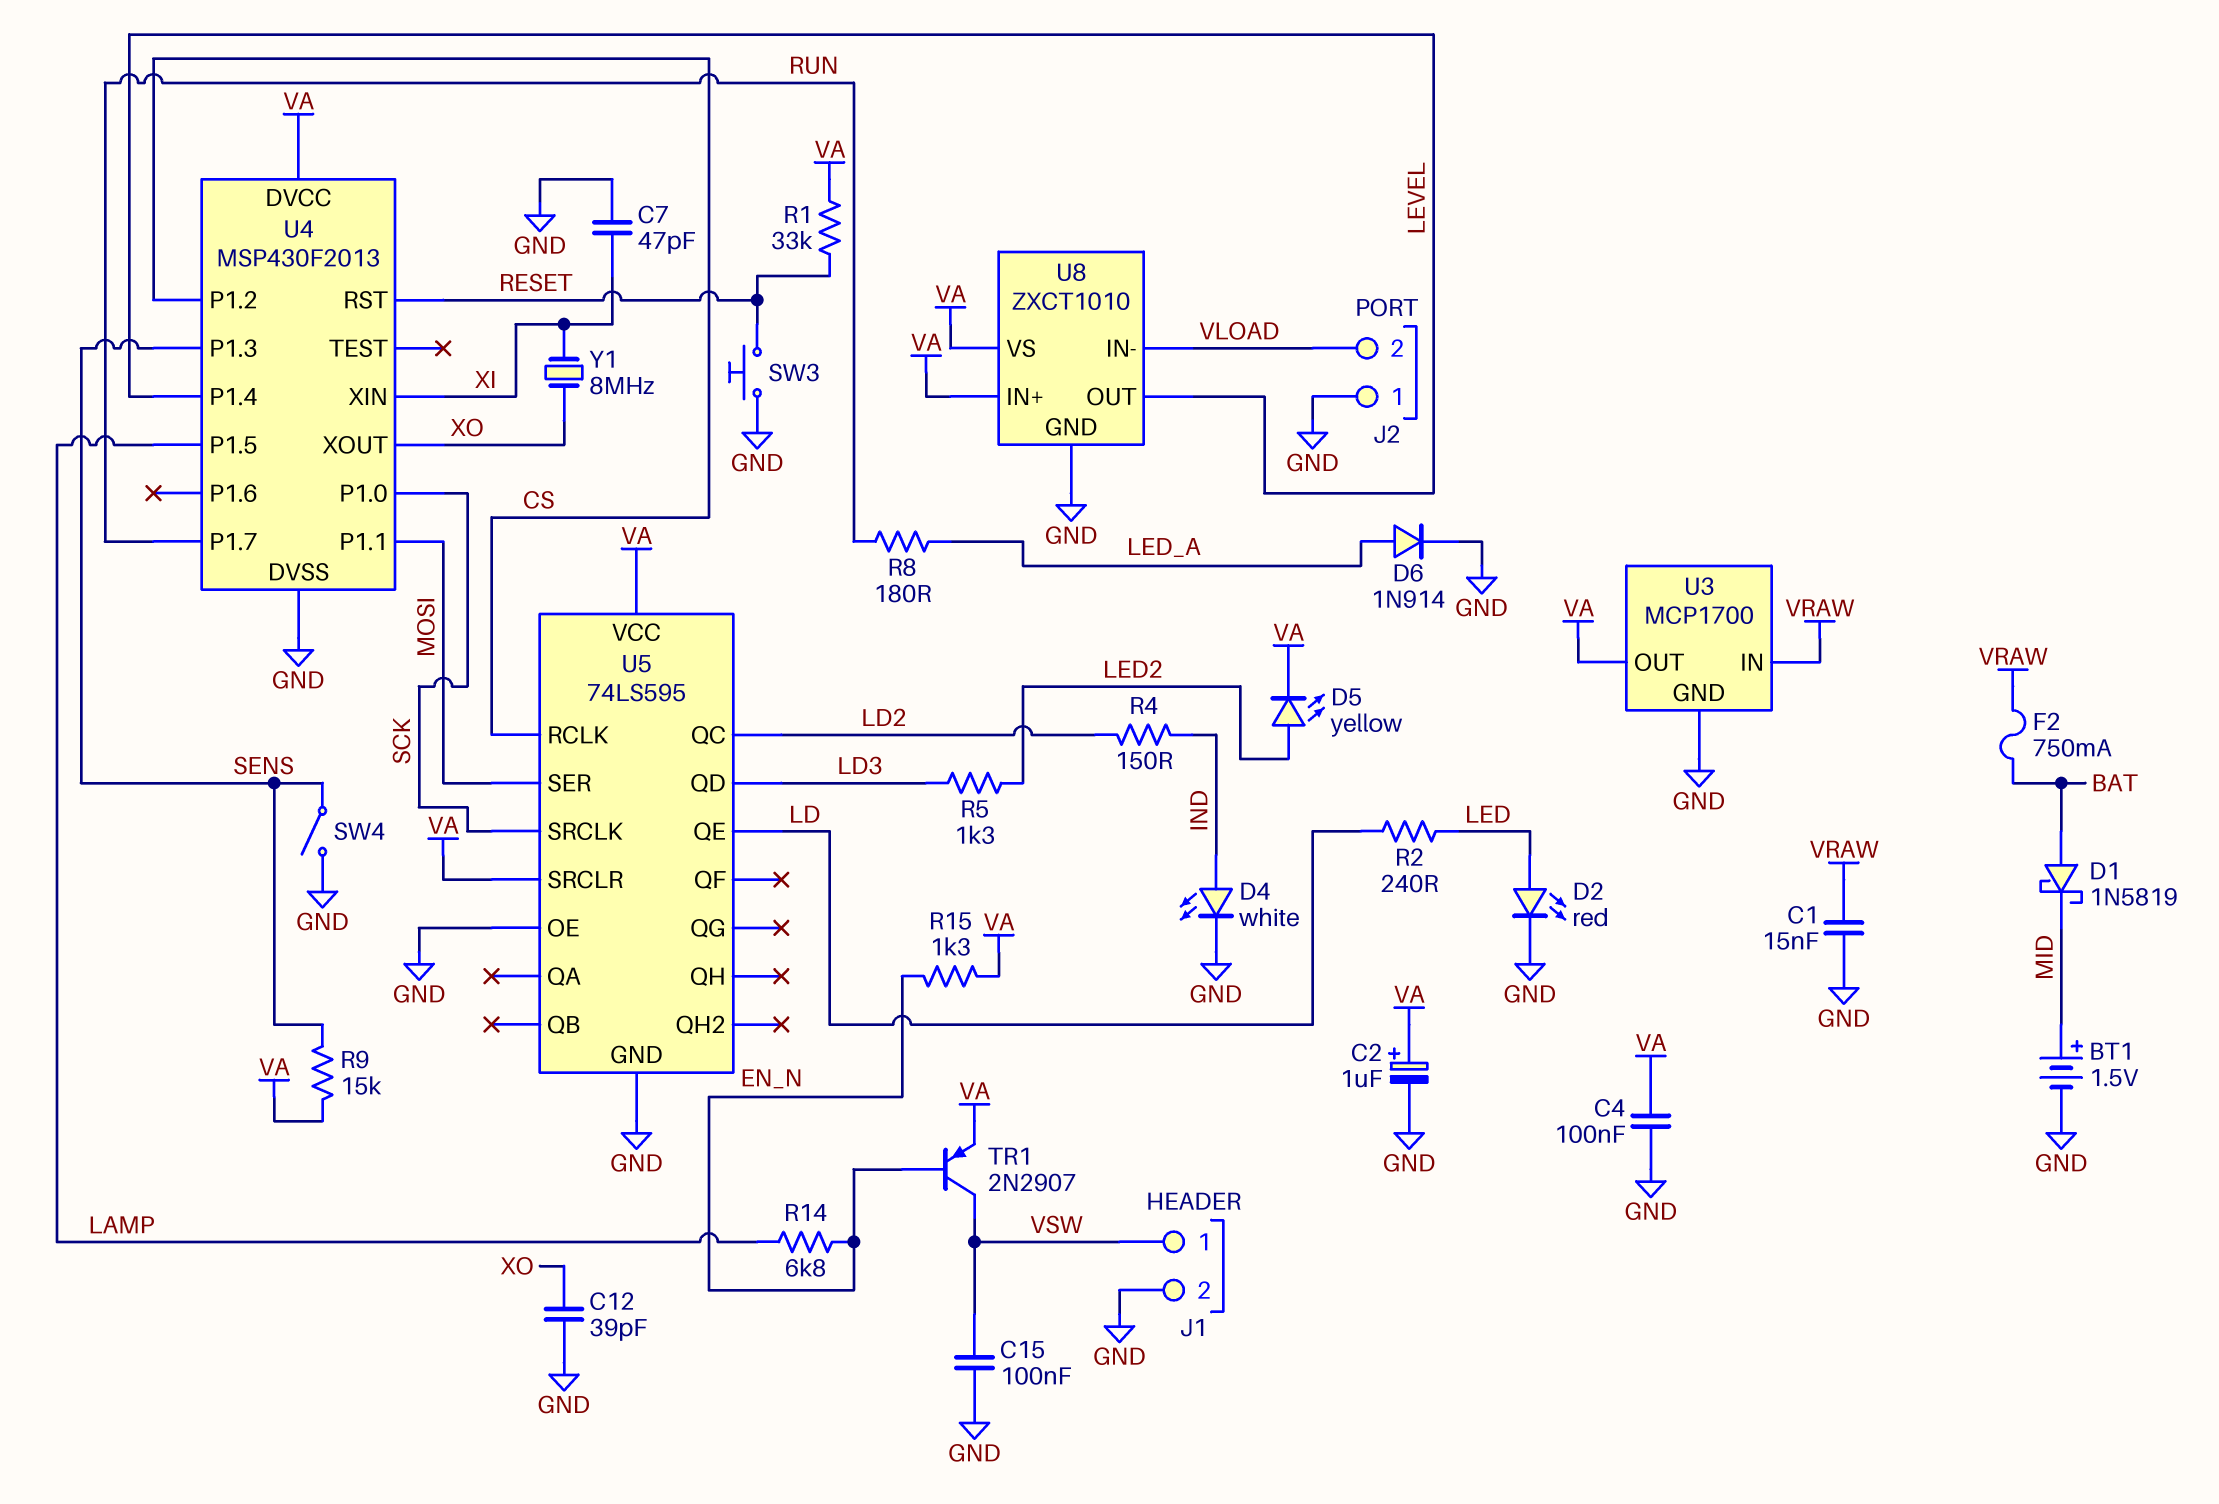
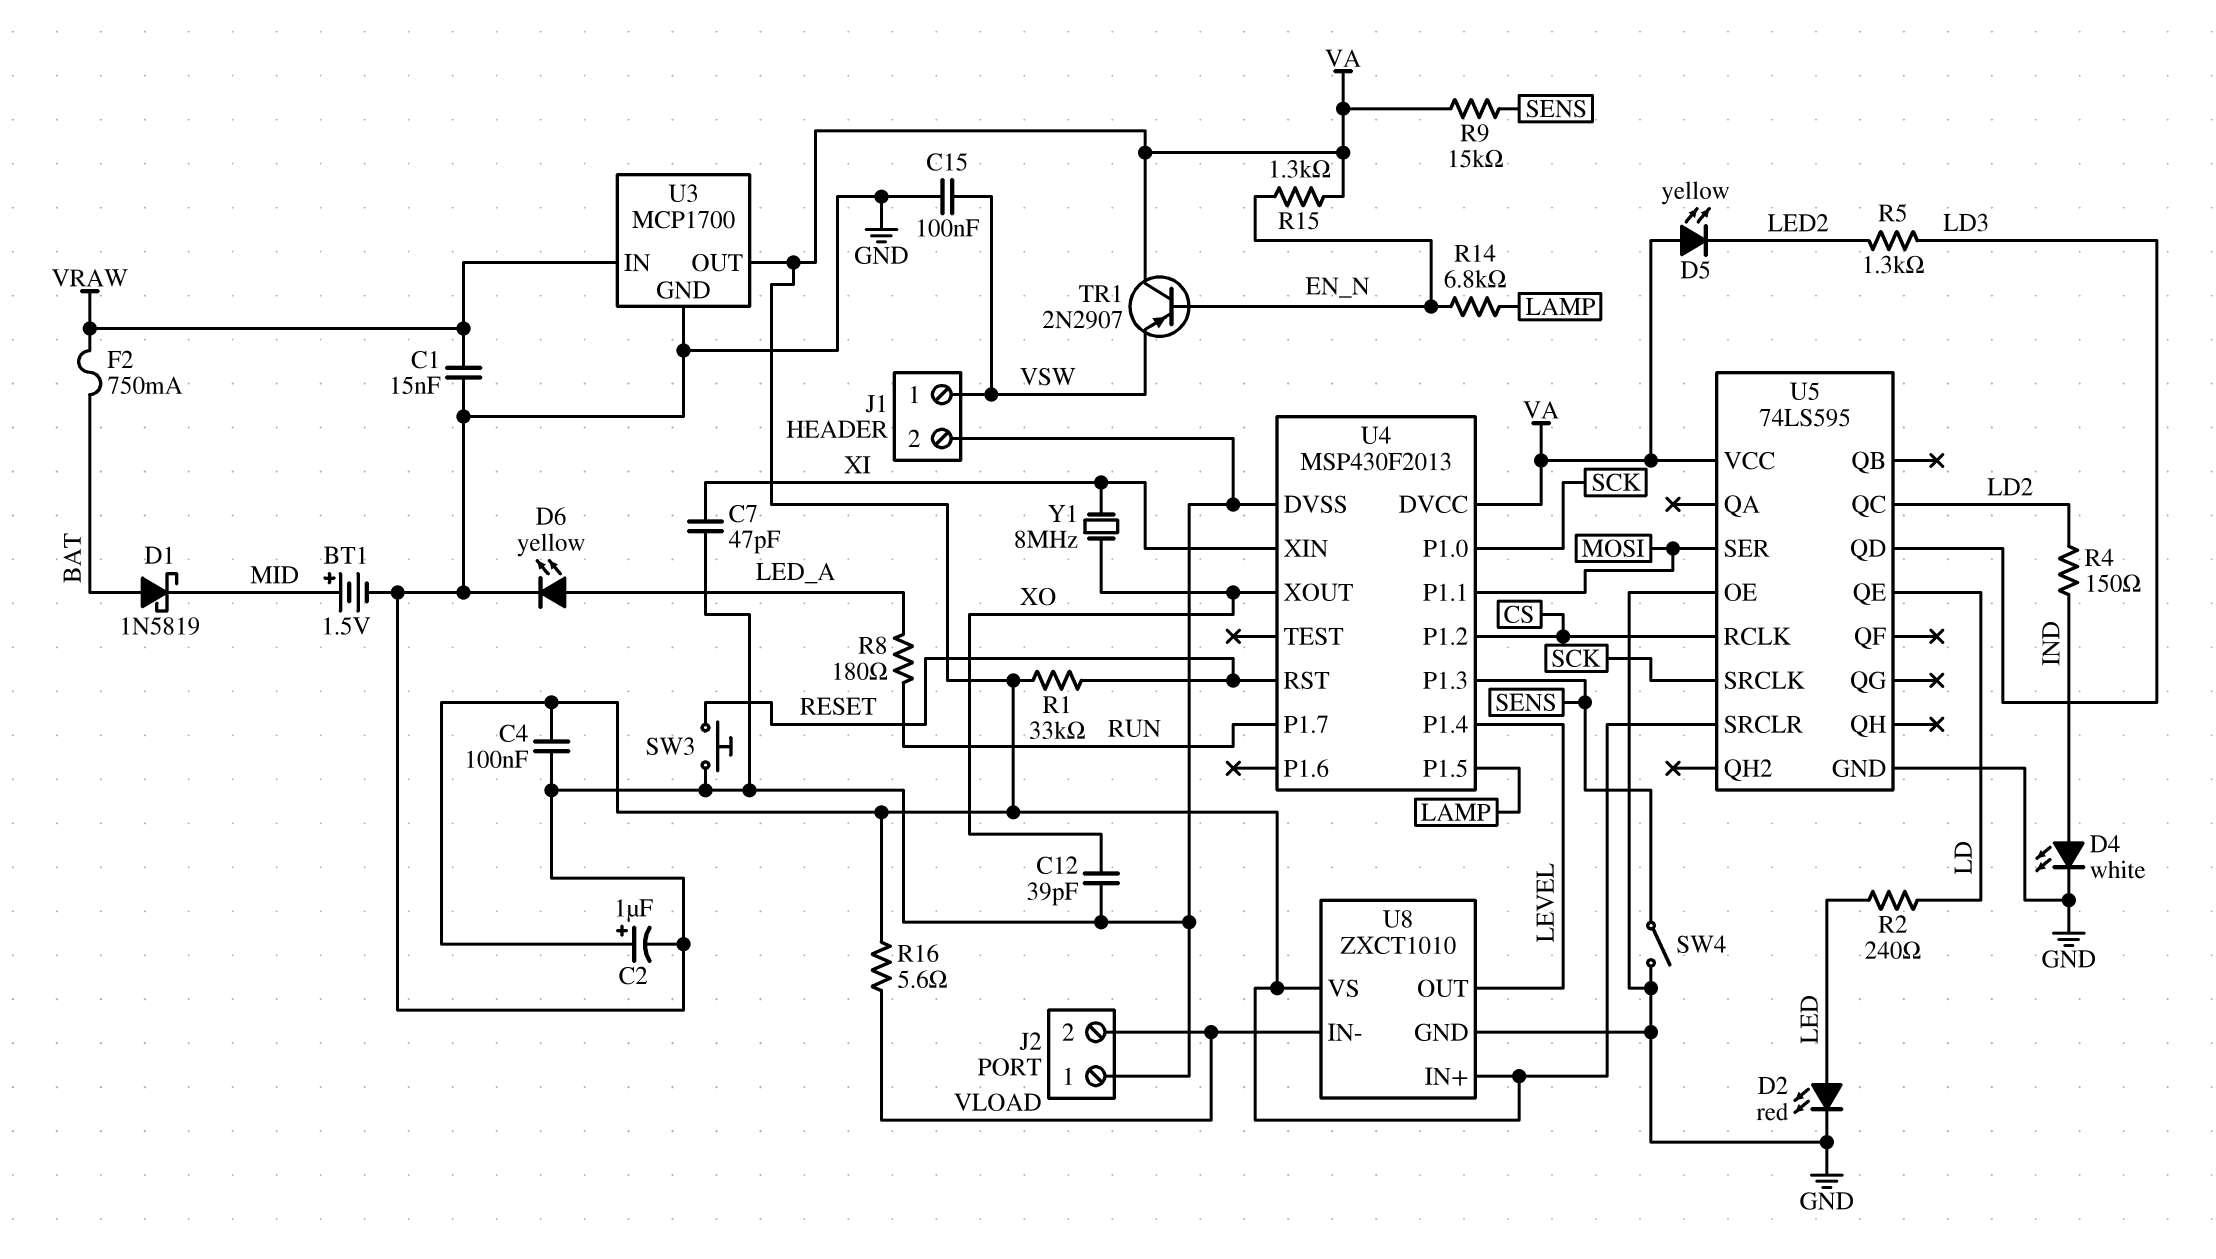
D5: LED yellow (A LED2, K VA) -> LED yellow (A VA, K LED2)
D6: diode 1N914 (A LED_A, K GND) -> LED yellow (A LED_A, K GND)
R16: none -> 5.6 (VA, VLOAD)
TR1: PNP 2N2907 (B EN_N, C VSW, E VA) -> PNP 2N2907 (B EN_N, C VA, E VSW)

